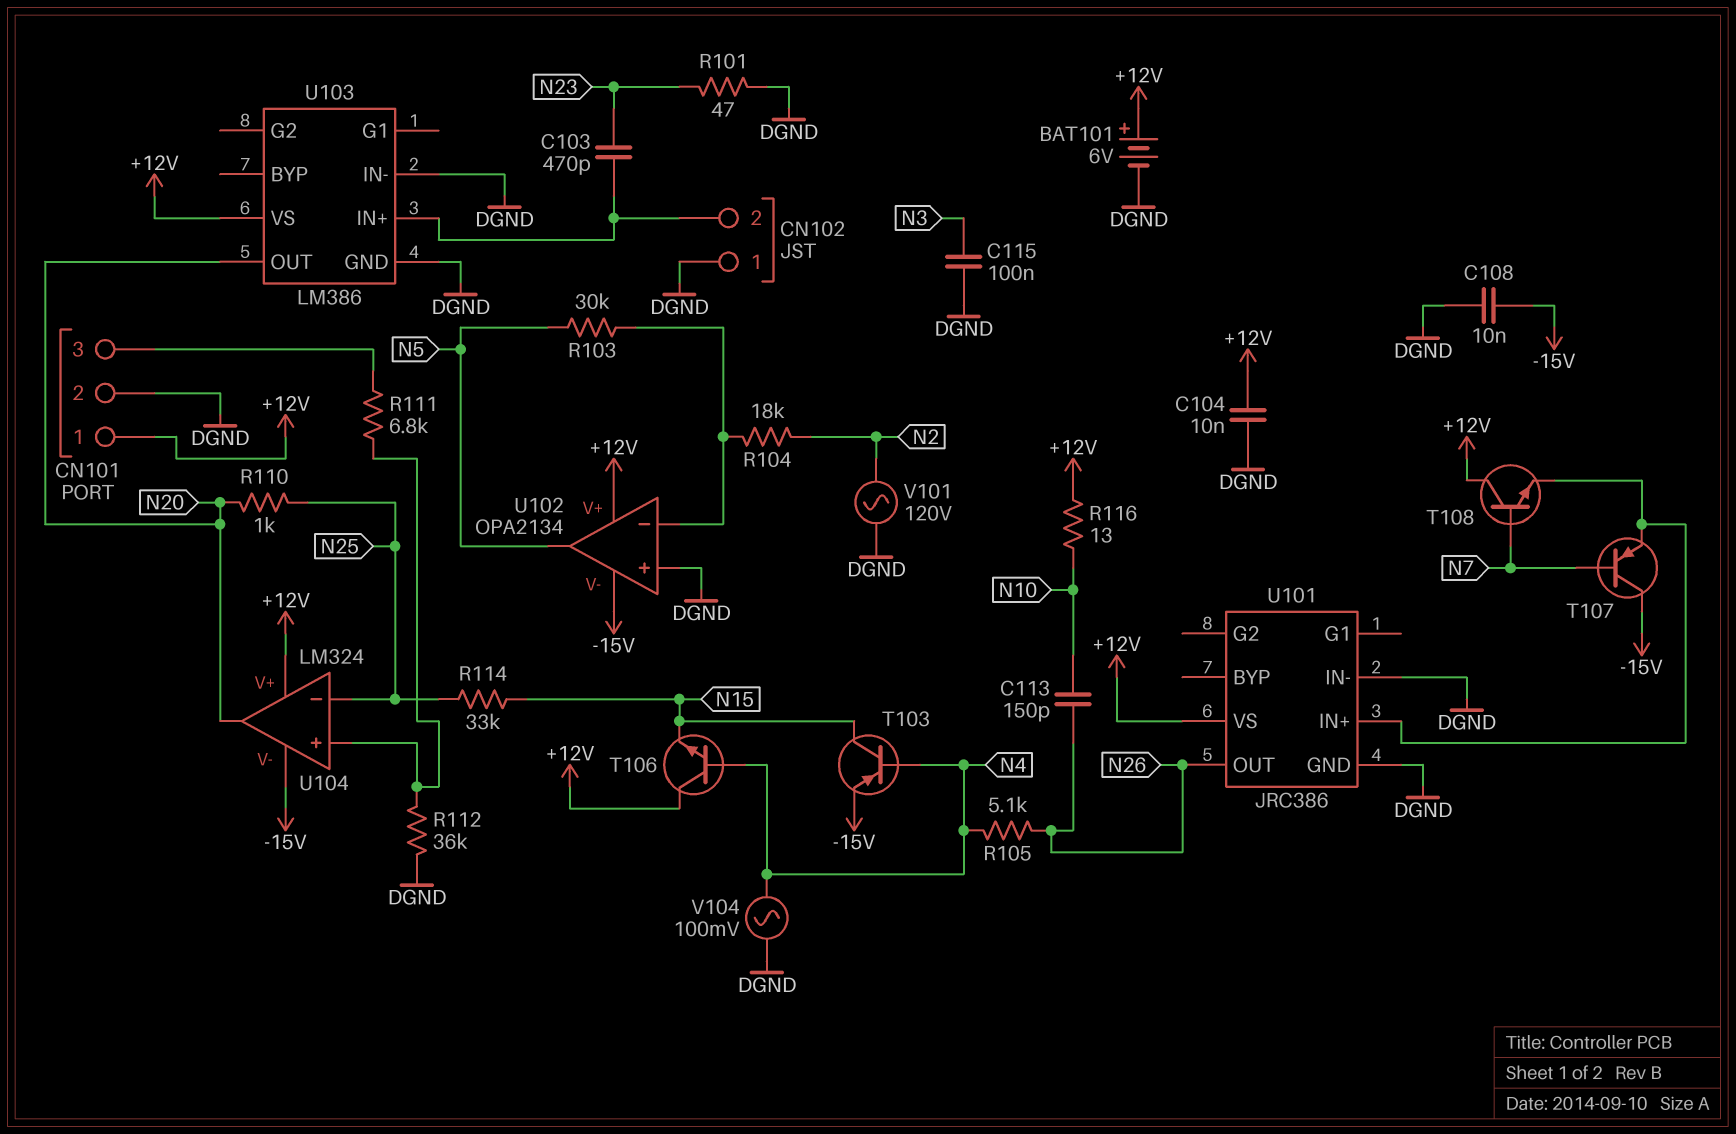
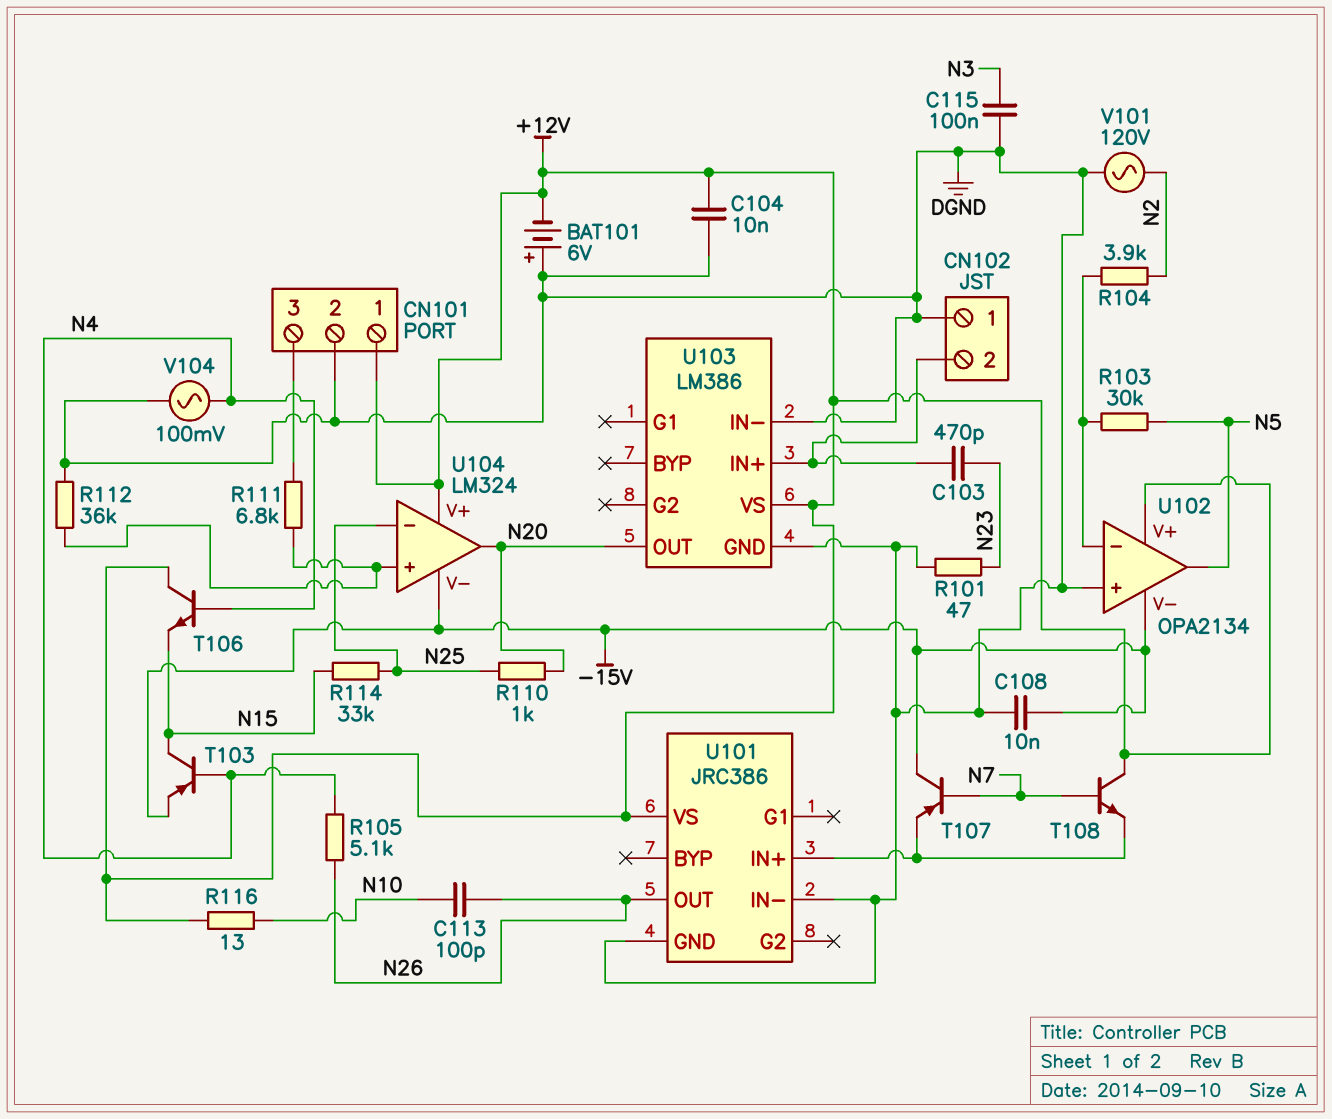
BAT101: 6V (plus +12V, minus DGND) -> 6V (plus DGND, minus +12V)
C113: 150pF (N10, N26) -> 100pF (N10, N26)
R104: 18k (N2, U102/in-) -> 3.9k (N2, U102/in-)

